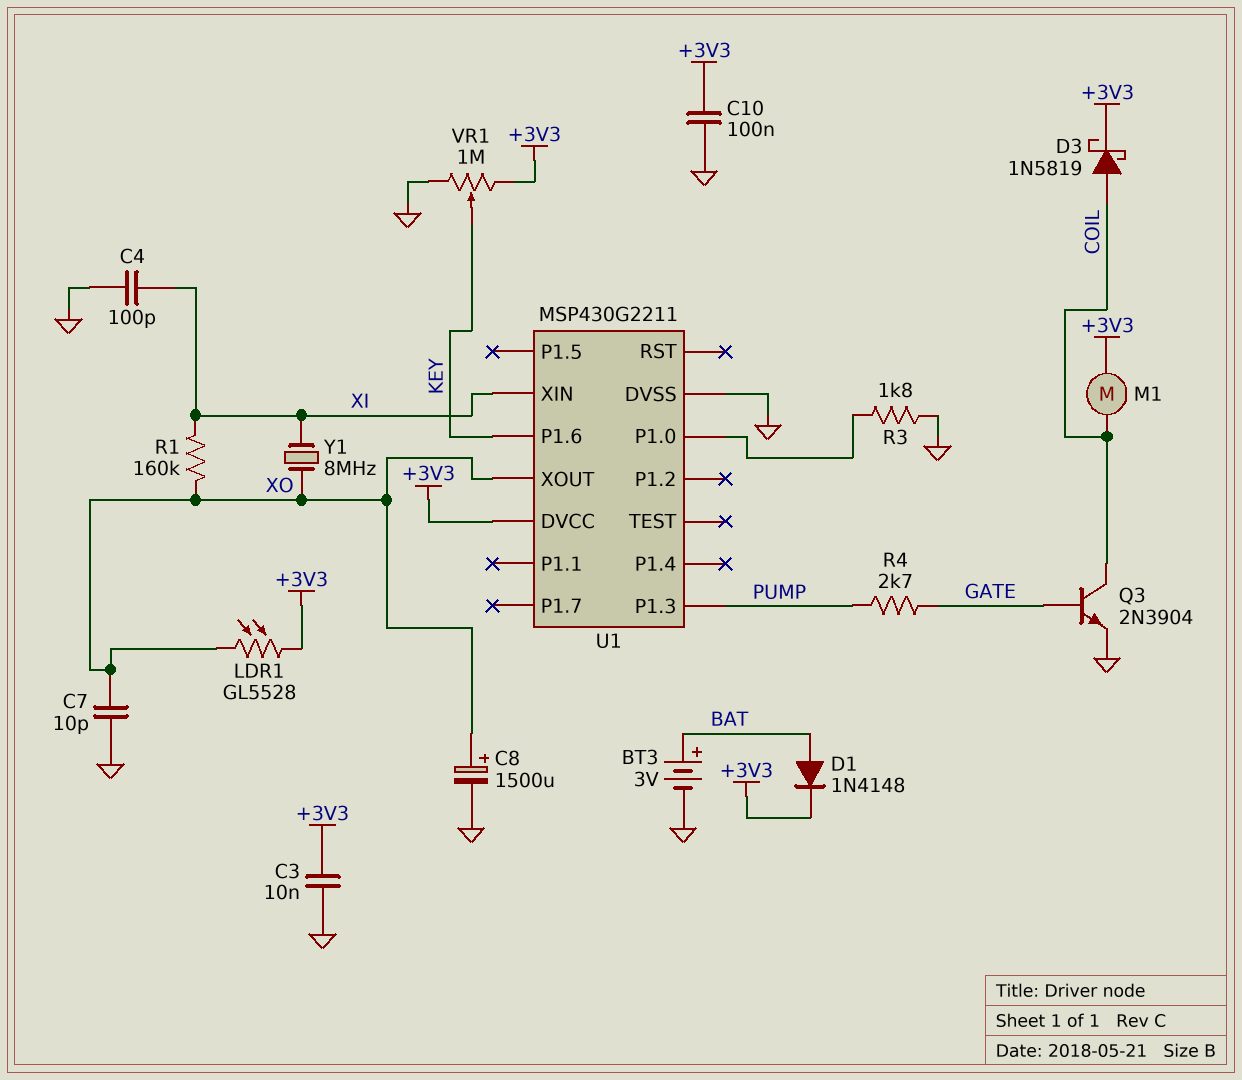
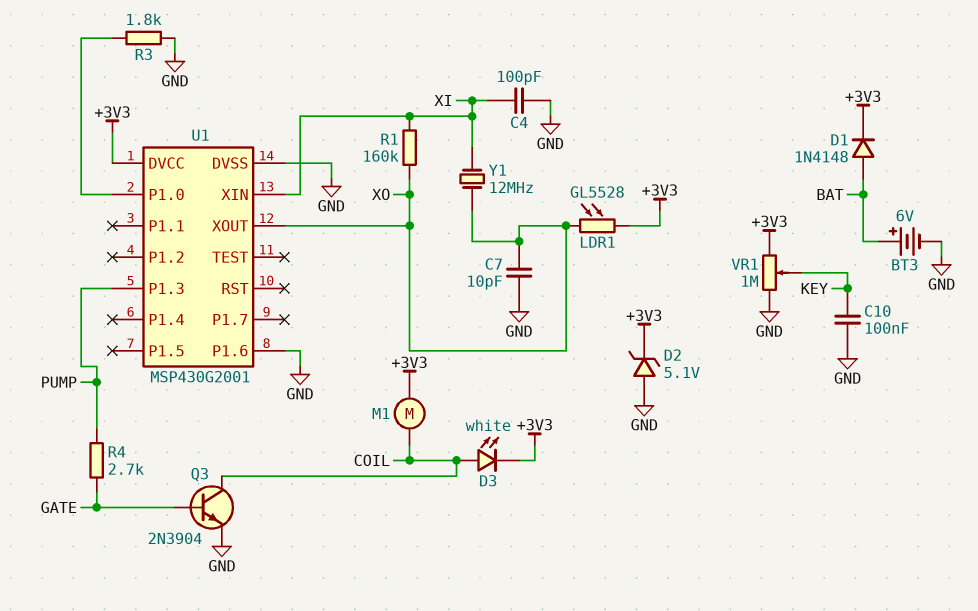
BT3: 3V (plus BAT, minus GND) -> 6V (plus BAT, minus GND)
C3: 10nF (+3V3, GND) -> none
C8: 1500uF (plus XO, minus GND) -> none
C10: 100nF (+3V3, GND) -> 100nF (GND, KEY)
D2: none -> zener 5.1V (A GND, K +3V3)
D3: schottky 1N5819 (A COIL, K +3V3) -> LED white (A COIL, K +3V3)
U1: MSP430G2211 -> MSP430G2001
U1 pin P1.6: KEY -> GND
Y1: 8MHz (XI, XO) -> 12MHz (XI, XO)

